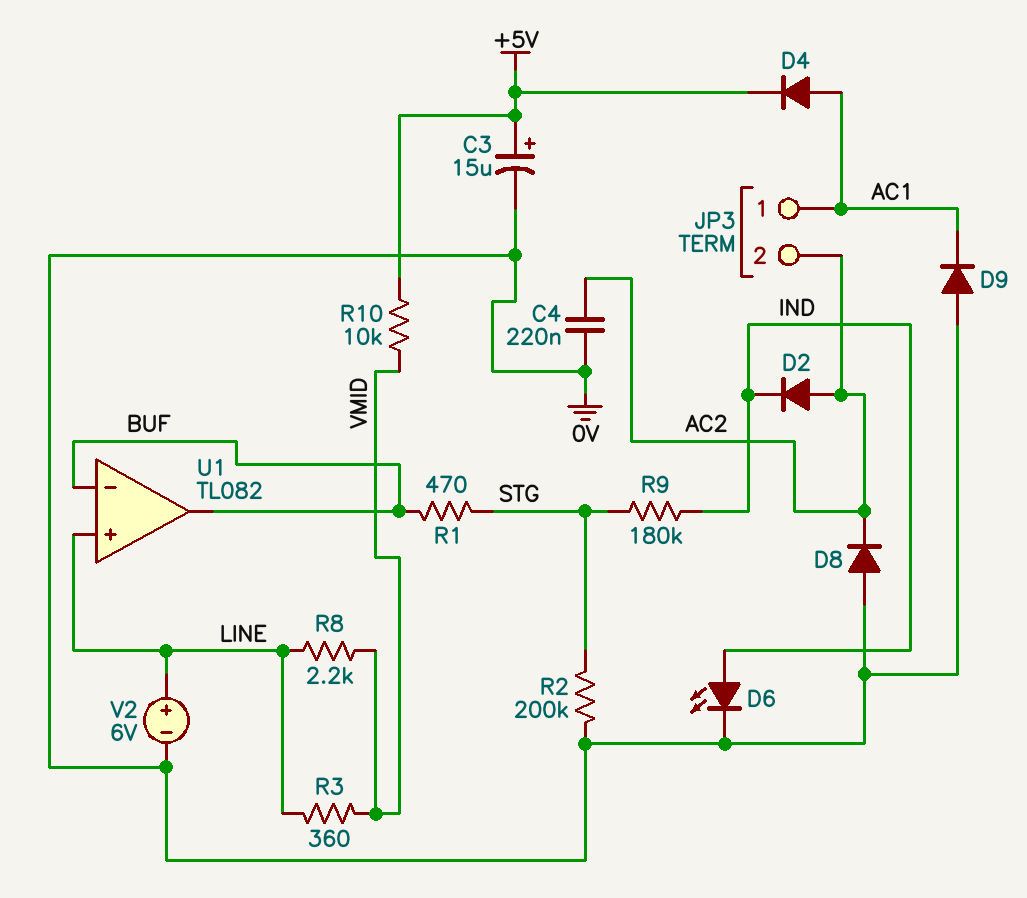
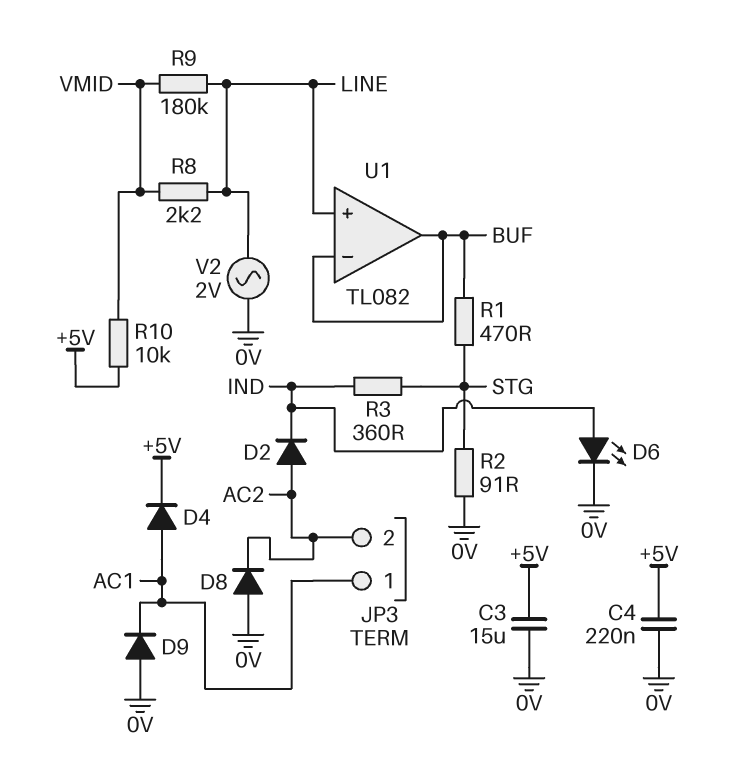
C3: 15uF (plus +5V, minus 0V) -> 15uF (+5V, 0V)
C4: 220nF (0V, AC2) -> 220nF (+5V, 0V)
R2: 200k (0V, STG) -> 91 (0V, STG)
R3: 360 (LINE, VMID) -> 360 (IND, STG)
R9: 180k (IND, STG) -> 180k (LINE, VMID)
V2: 6V (plus LINE, minus 0V) -> AC 2V (0V, LINE)

